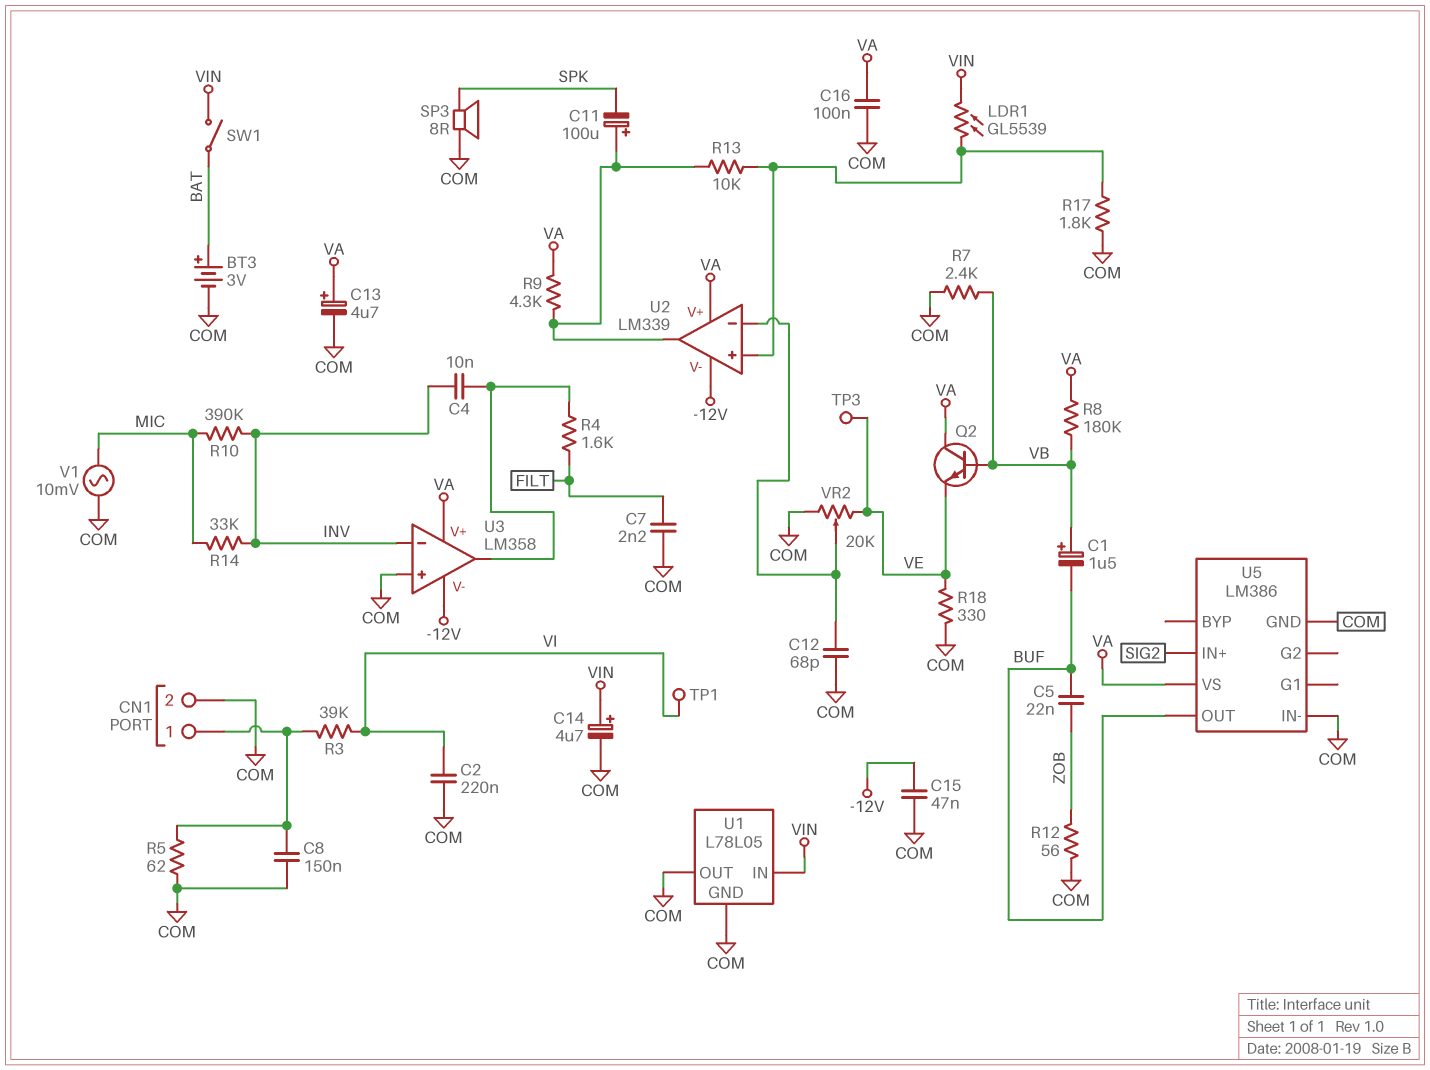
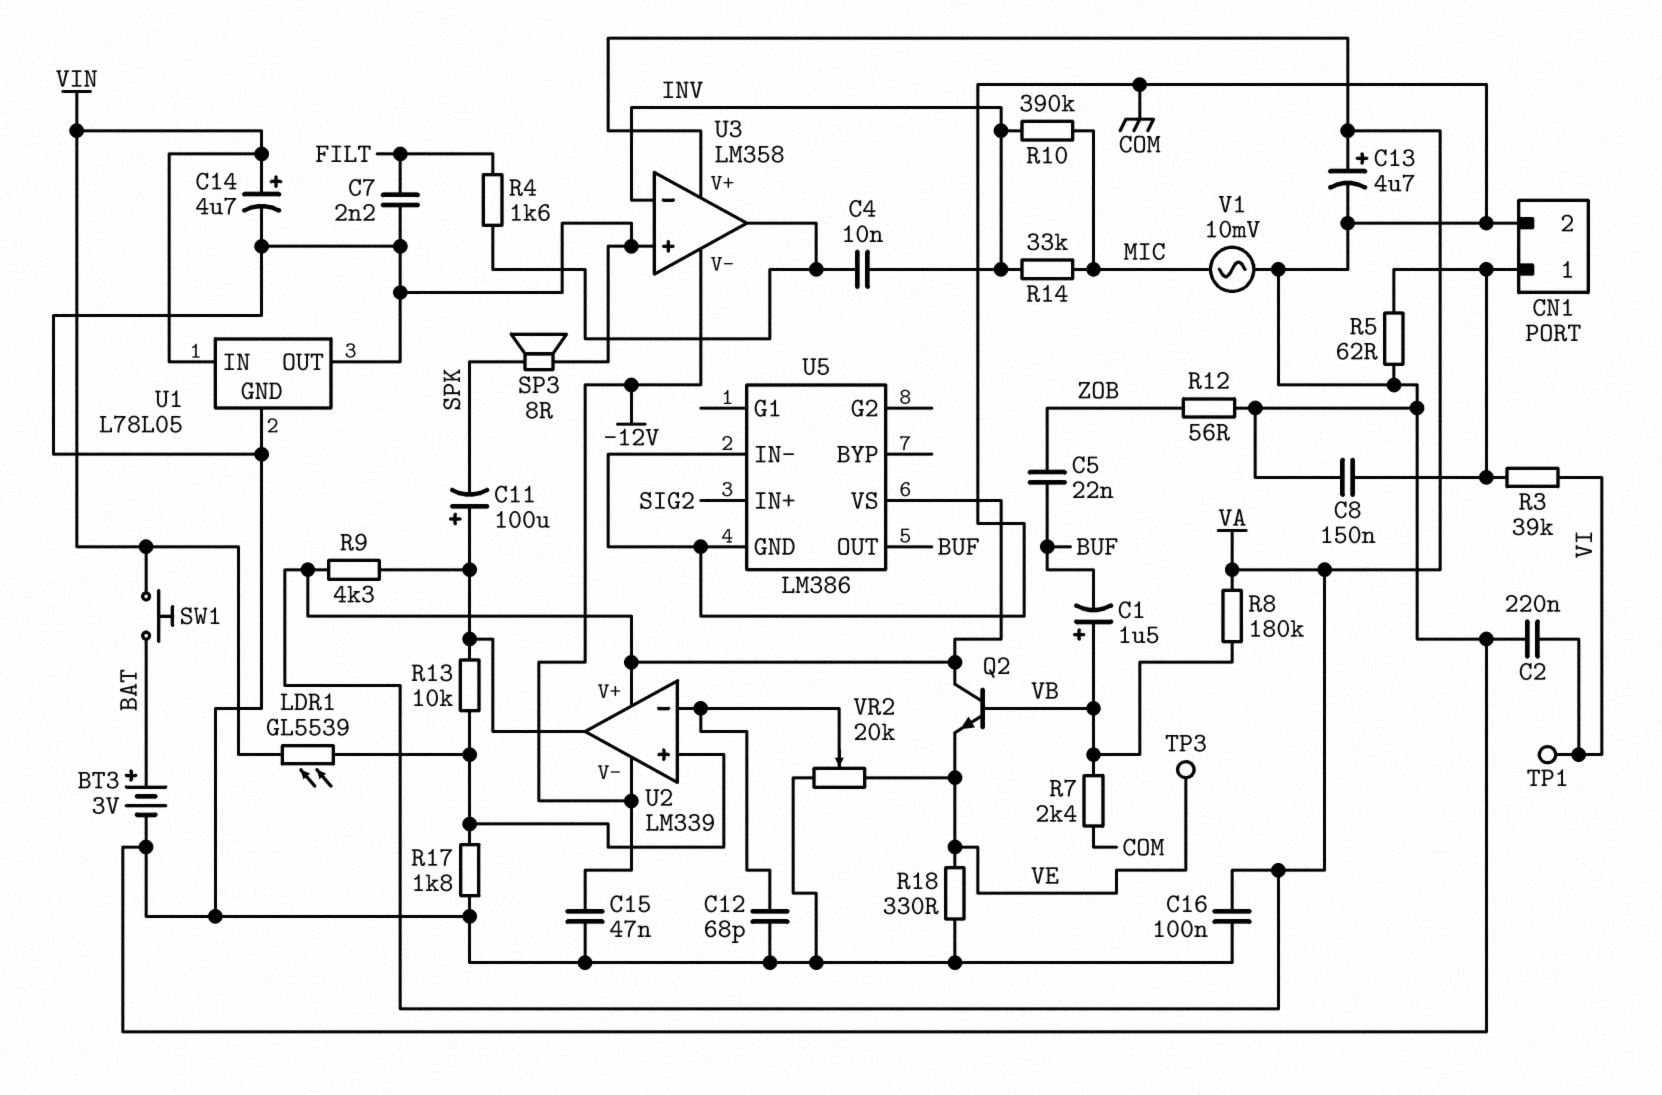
SW1: switch (BAT, VIN) -> button (BAT, VIN)

